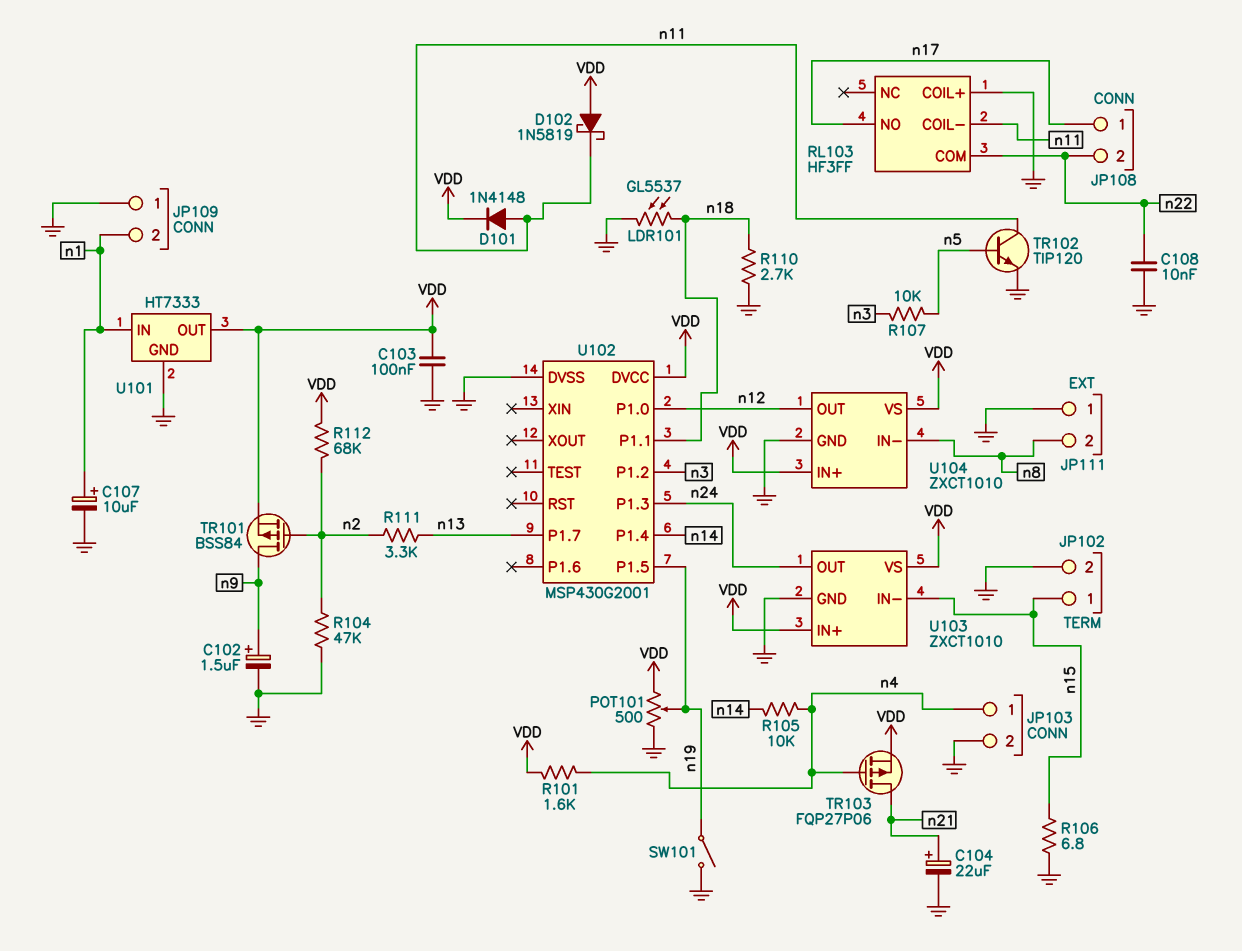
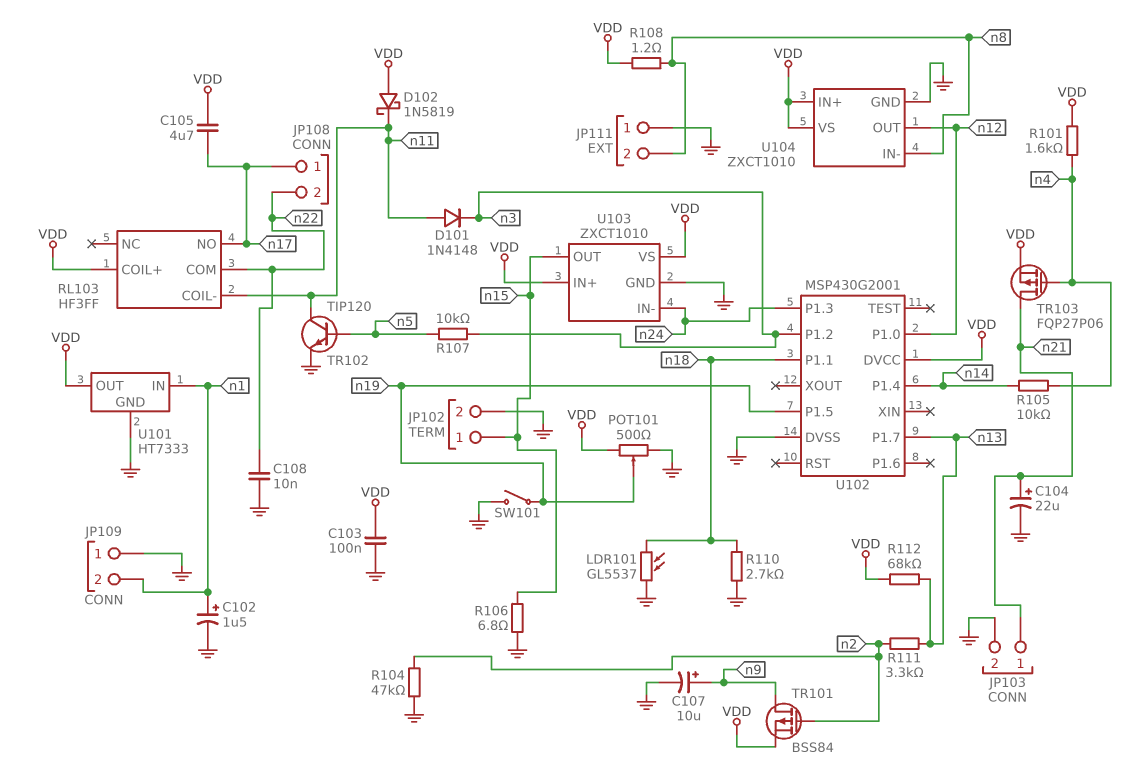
C102: 1.5uF (plus n9, minus GND) -> 1.5uF (plus n1, minus GND)
C105: none -> 4.7uF (VDD, n17)
C107: 10uF (plus n1, minus GND) -> 10uF (plus n9, minus GND)
D101: diode 1N4148 (A n11, K VDD) -> diode 1N4148 (A n11, K n3)
JP103 pin 1: n4 -> n21
R108: none -> 1.2 (VDD, n8)
R112: 68k (VDD, n2) -> 68k (VDD, n13)
RL103 pin COIL+: GND -> VDD
U103 pin IN-: n15 -> n24
U103 pin OUT: n24 -> n15

